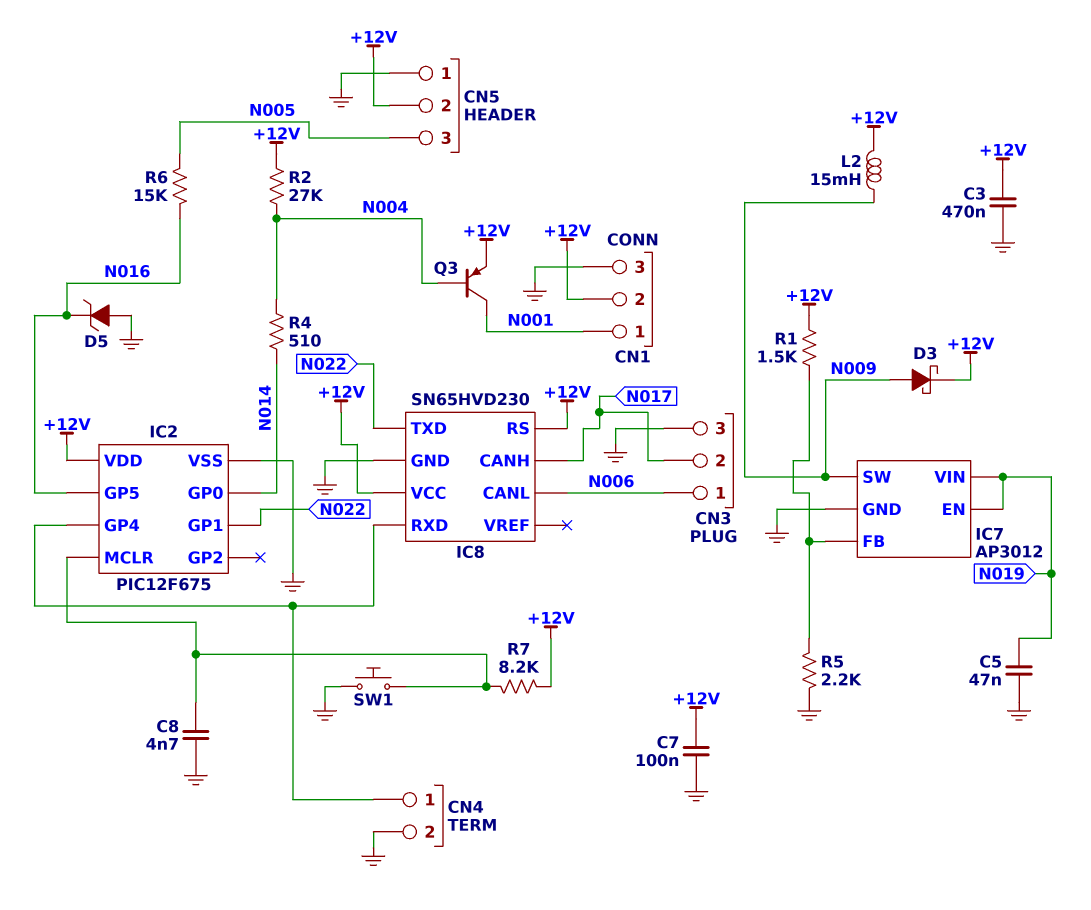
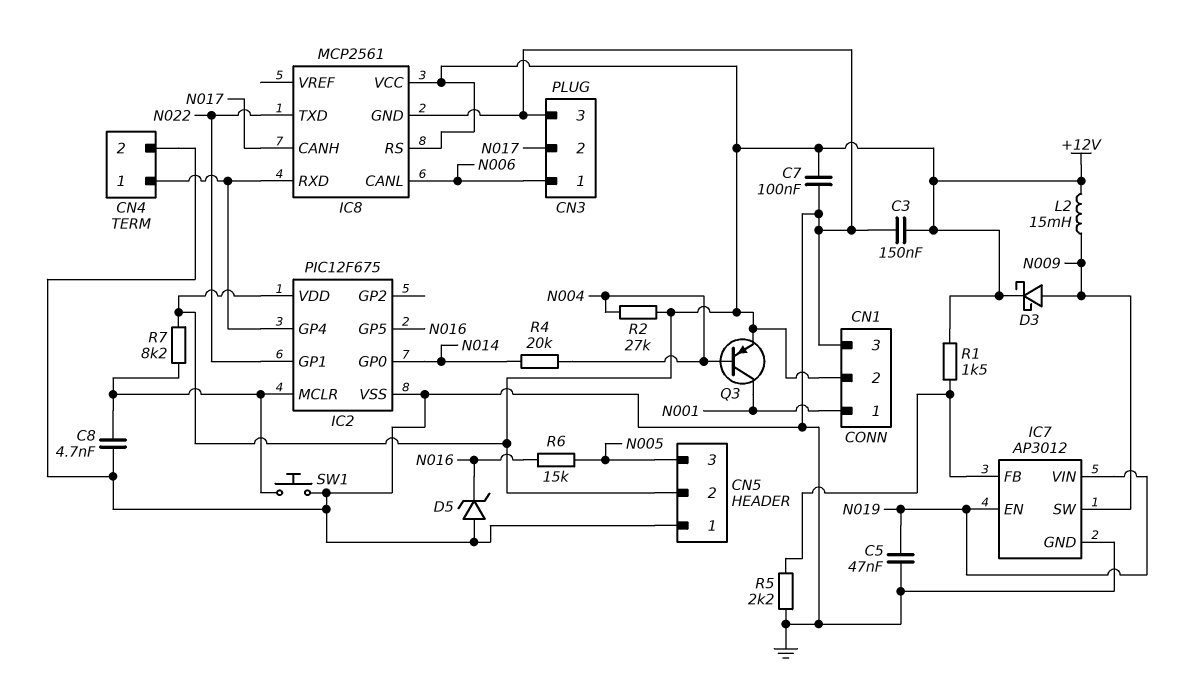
C3: 470nF (+12V, GND) -> 150nF (+12V, GND)
IC8: SN65HVD230 -> MCP2561
R4: 510 (N004, N014) -> 20k (N004, N014)

